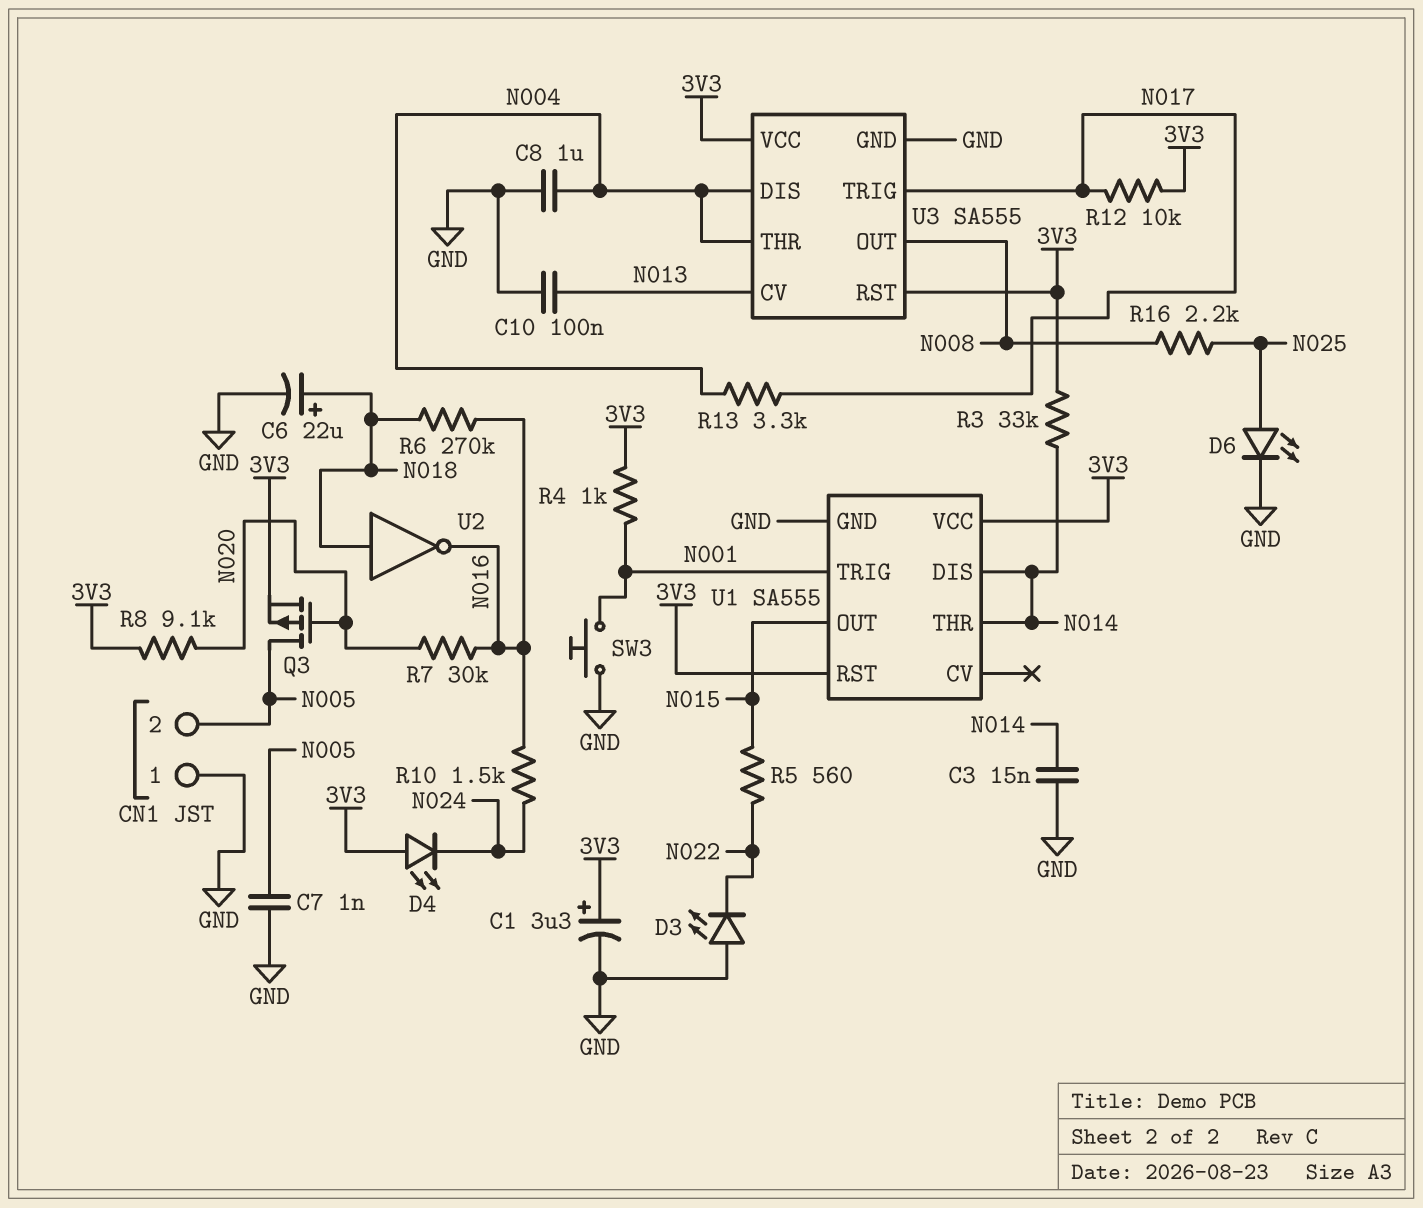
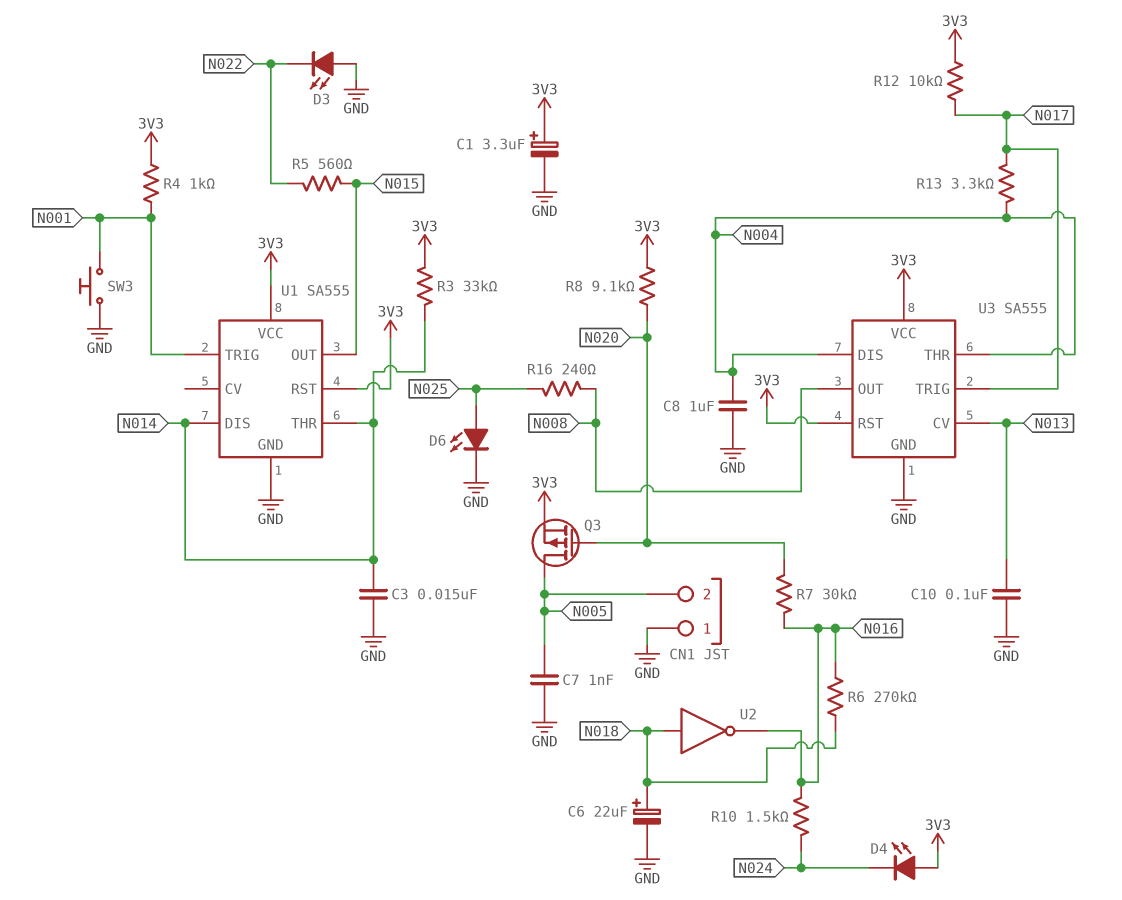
R16: 2.2k (N008, N025) -> 240 (N008, N025)

